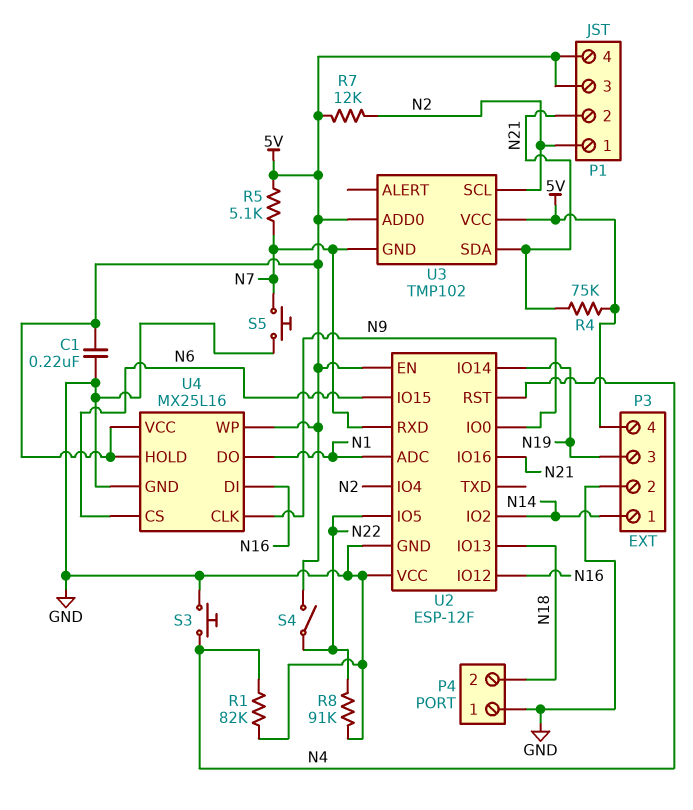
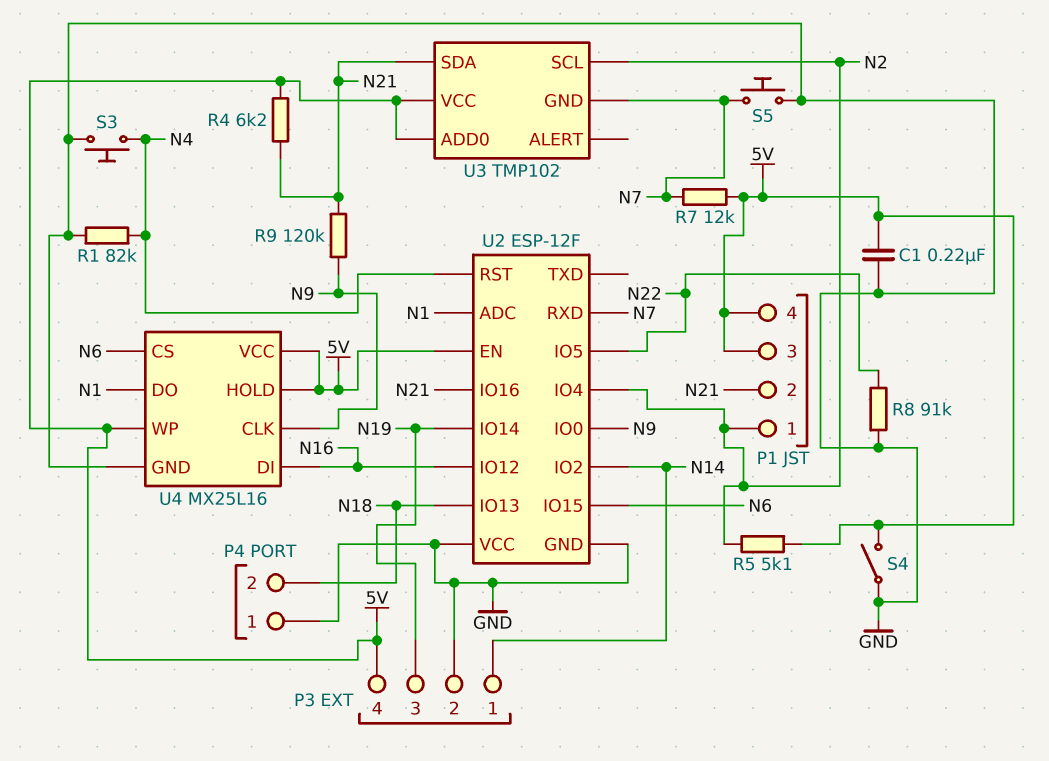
R4: 75k (5V, N21) -> 6.2k (5V, N21)
R5: 5.1k (5V, N7) -> 5.1k (5V, N2)
R7: 12k (5V, N2) -> 12k (5V, N7)
R9: none -> 120k (N9, N21)
S4: switch (5V, N22) -> switch (5V, GND)

